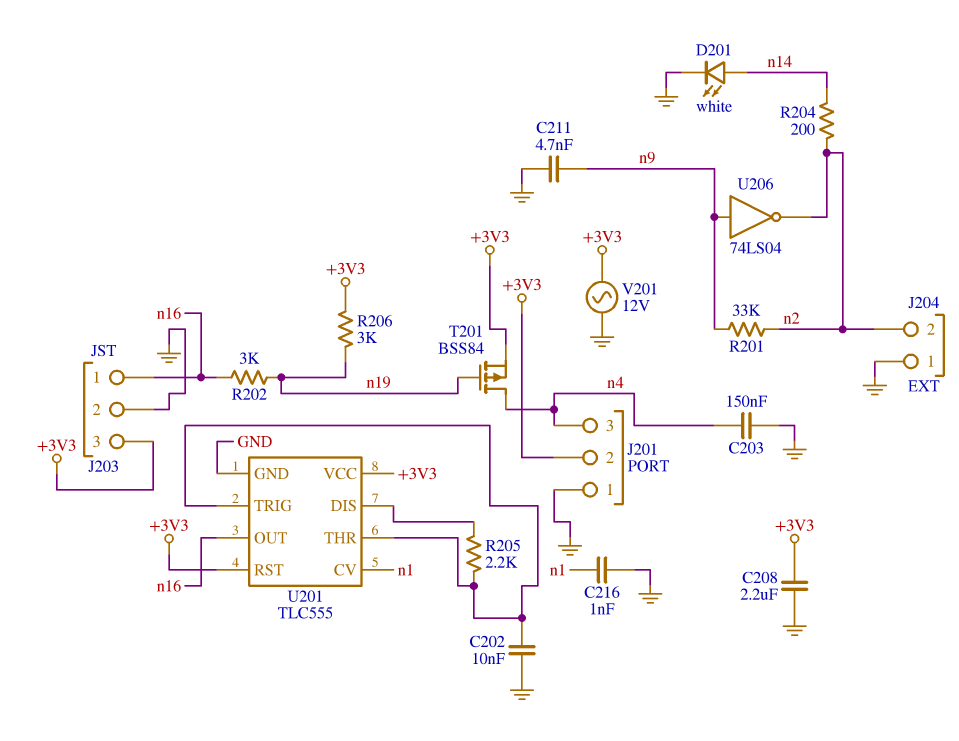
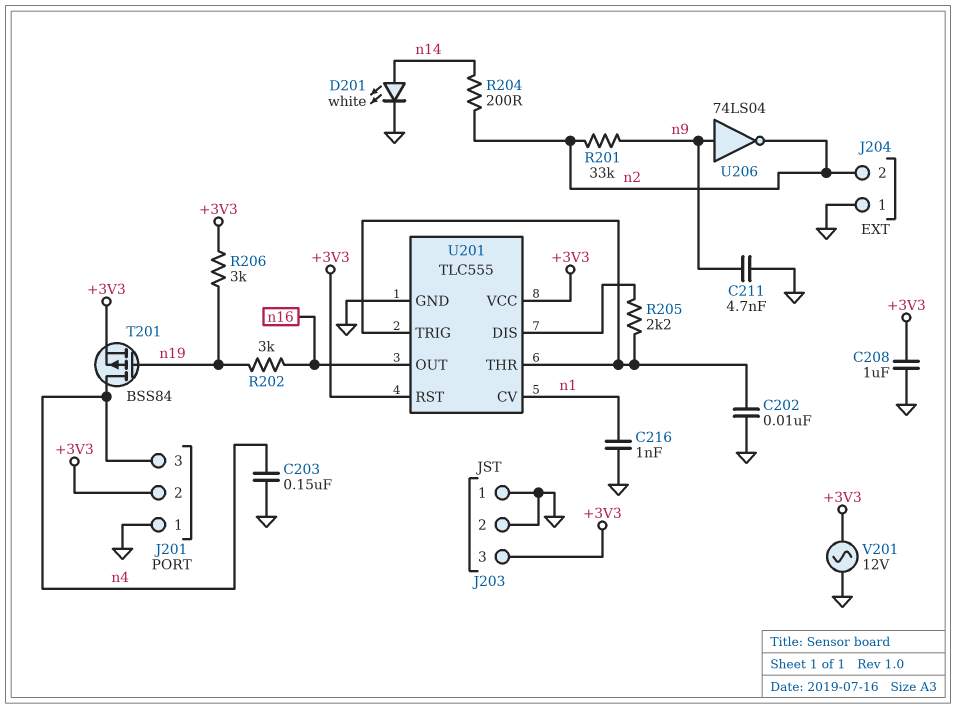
C208: 2.2uF (+3V3, GND) -> 1uF (+3V3, GND)
J203 pin 1: n16 -> GND

